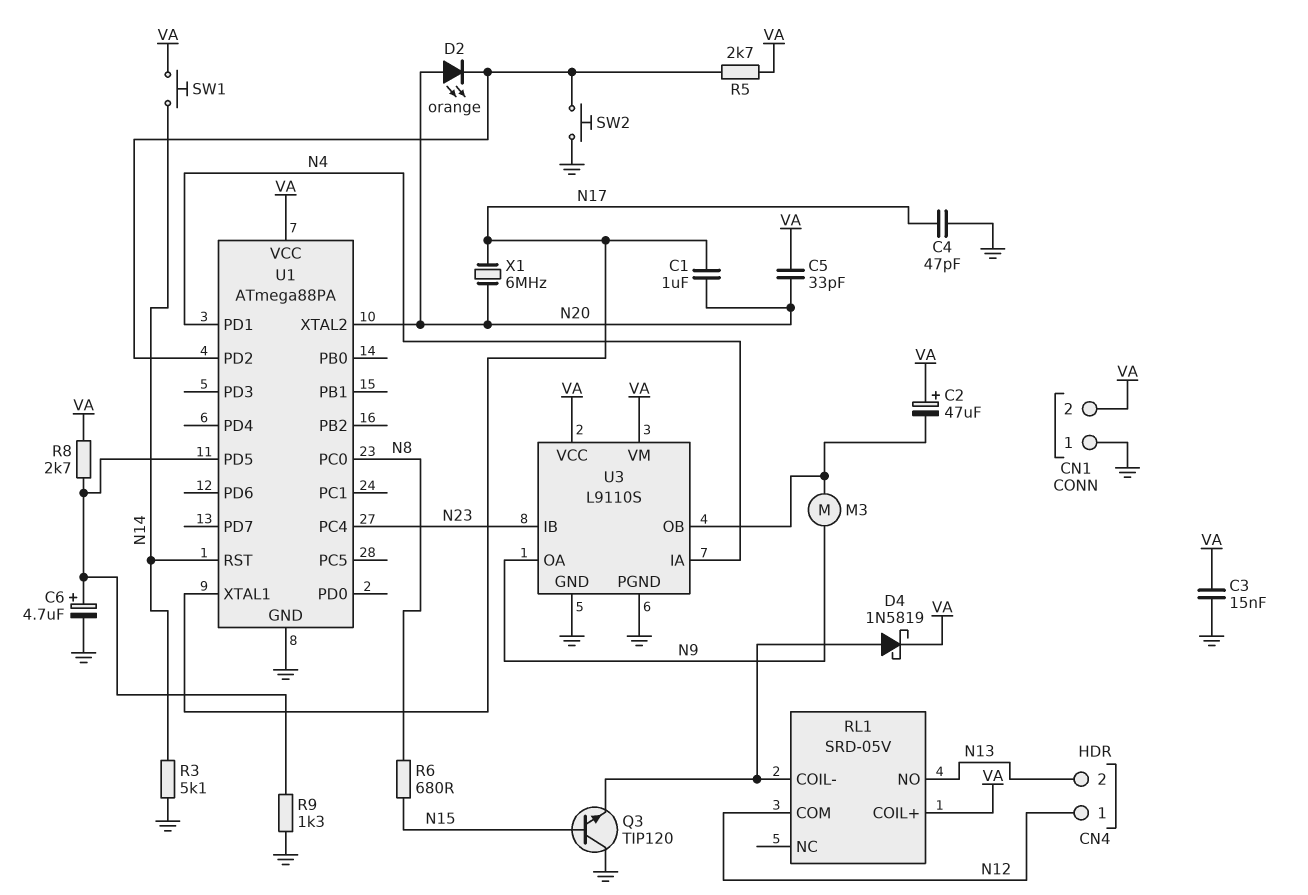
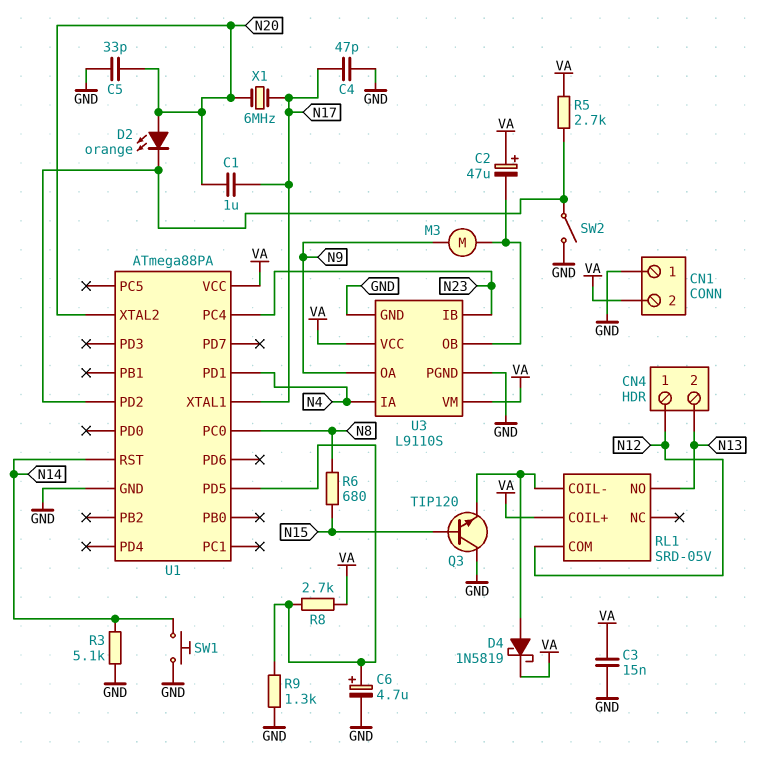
C5: 33pF (N20, VA) -> 33pF (GND, N20)
SW1: button (N14, VA) -> button (GND, N14)
SW2: button (GND, U1/PD2) -> switch (GND, U1/PD2)

